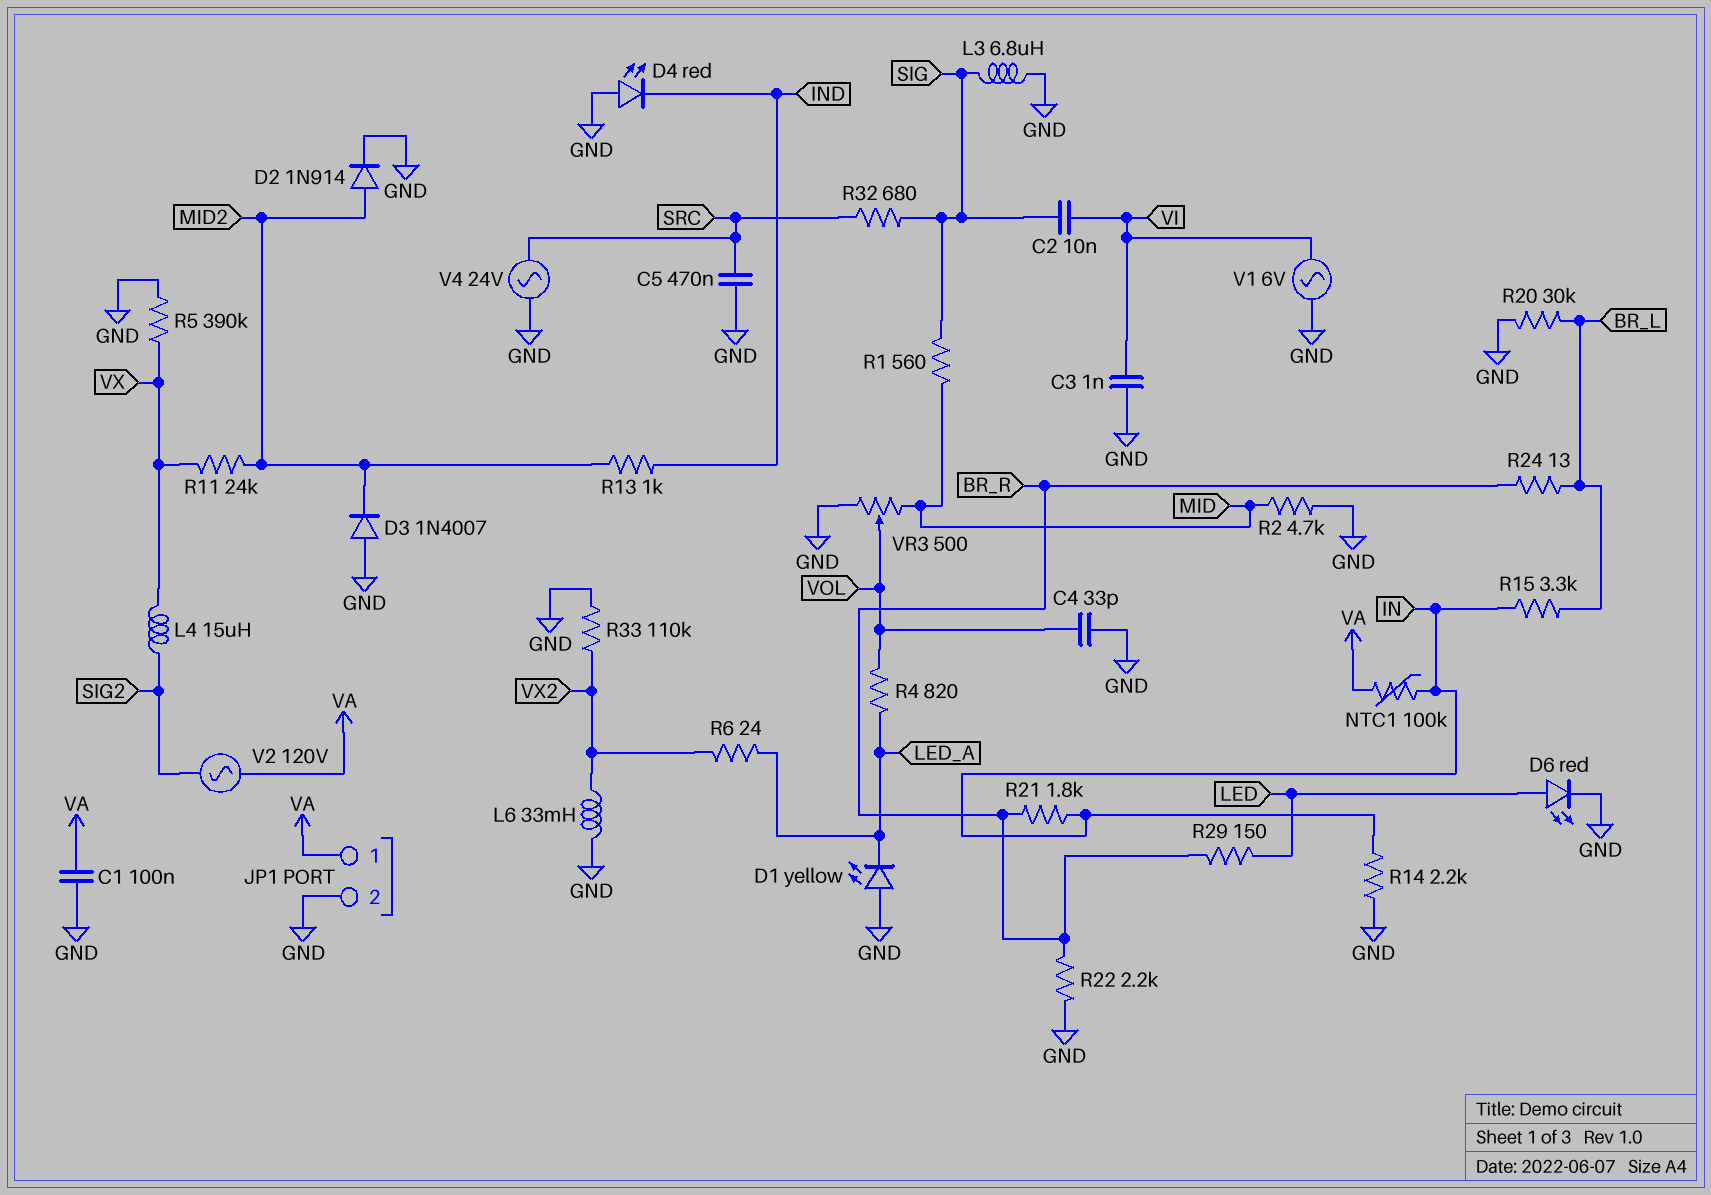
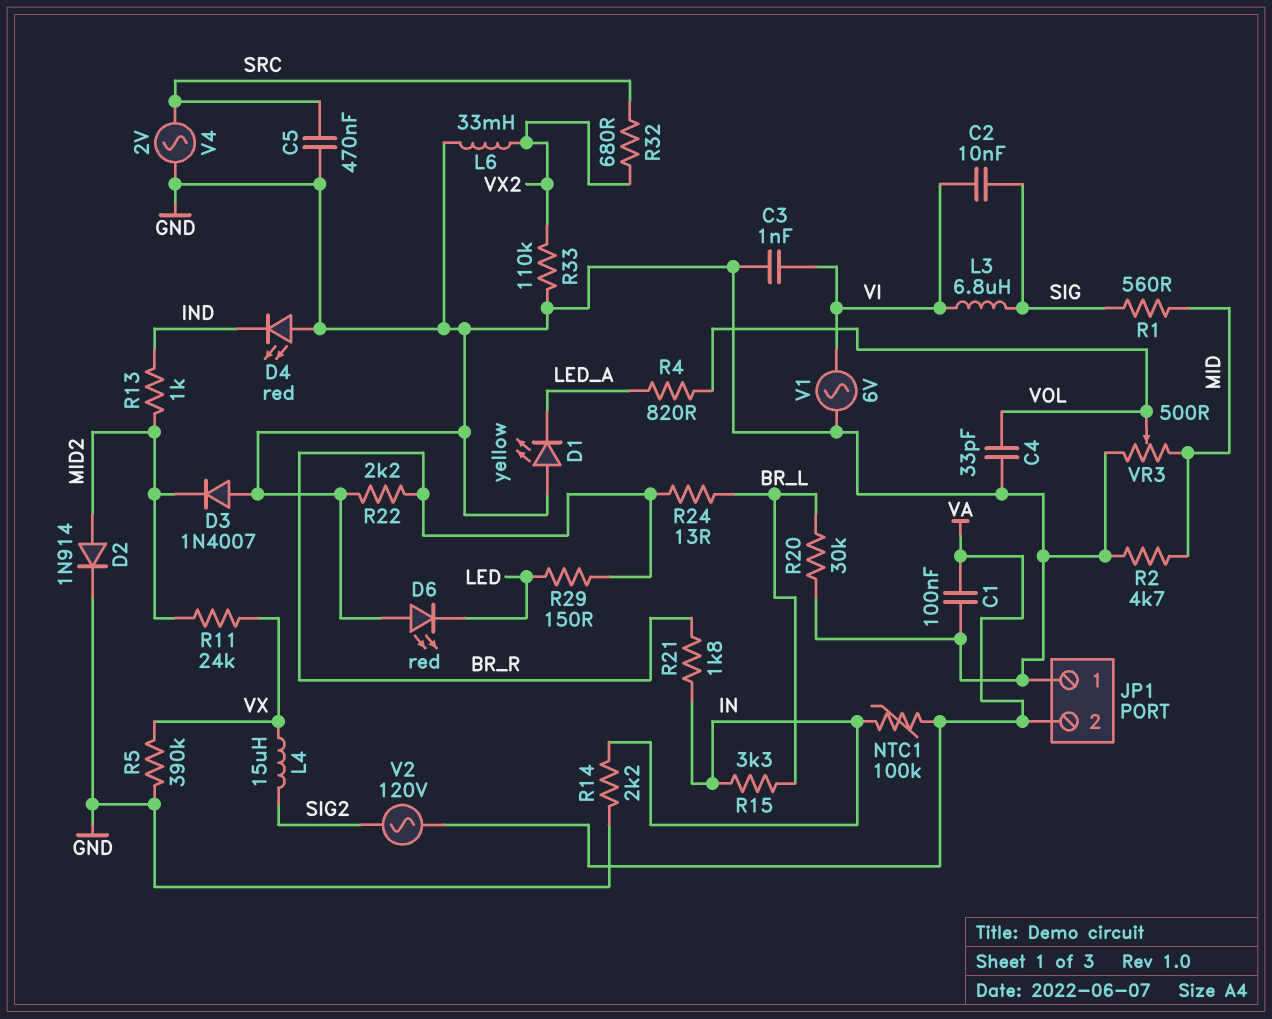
D6: LED red (A LED, K GND) -> LED red (A GND, K LED)
JP1 pin 1: VA -> GND
JP1 pin 2: GND -> VA
L3: 6.8uH (GND, SIG) -> 6.8uH (SIG, VI)
R6: 24 (LED_A, VX2) -> none
R32: 680 (SIG, SRC) -> 680 (SRC, VX2)
V4: AC 24V (GND, SRC) -> AC 2V (GND, SRC)

